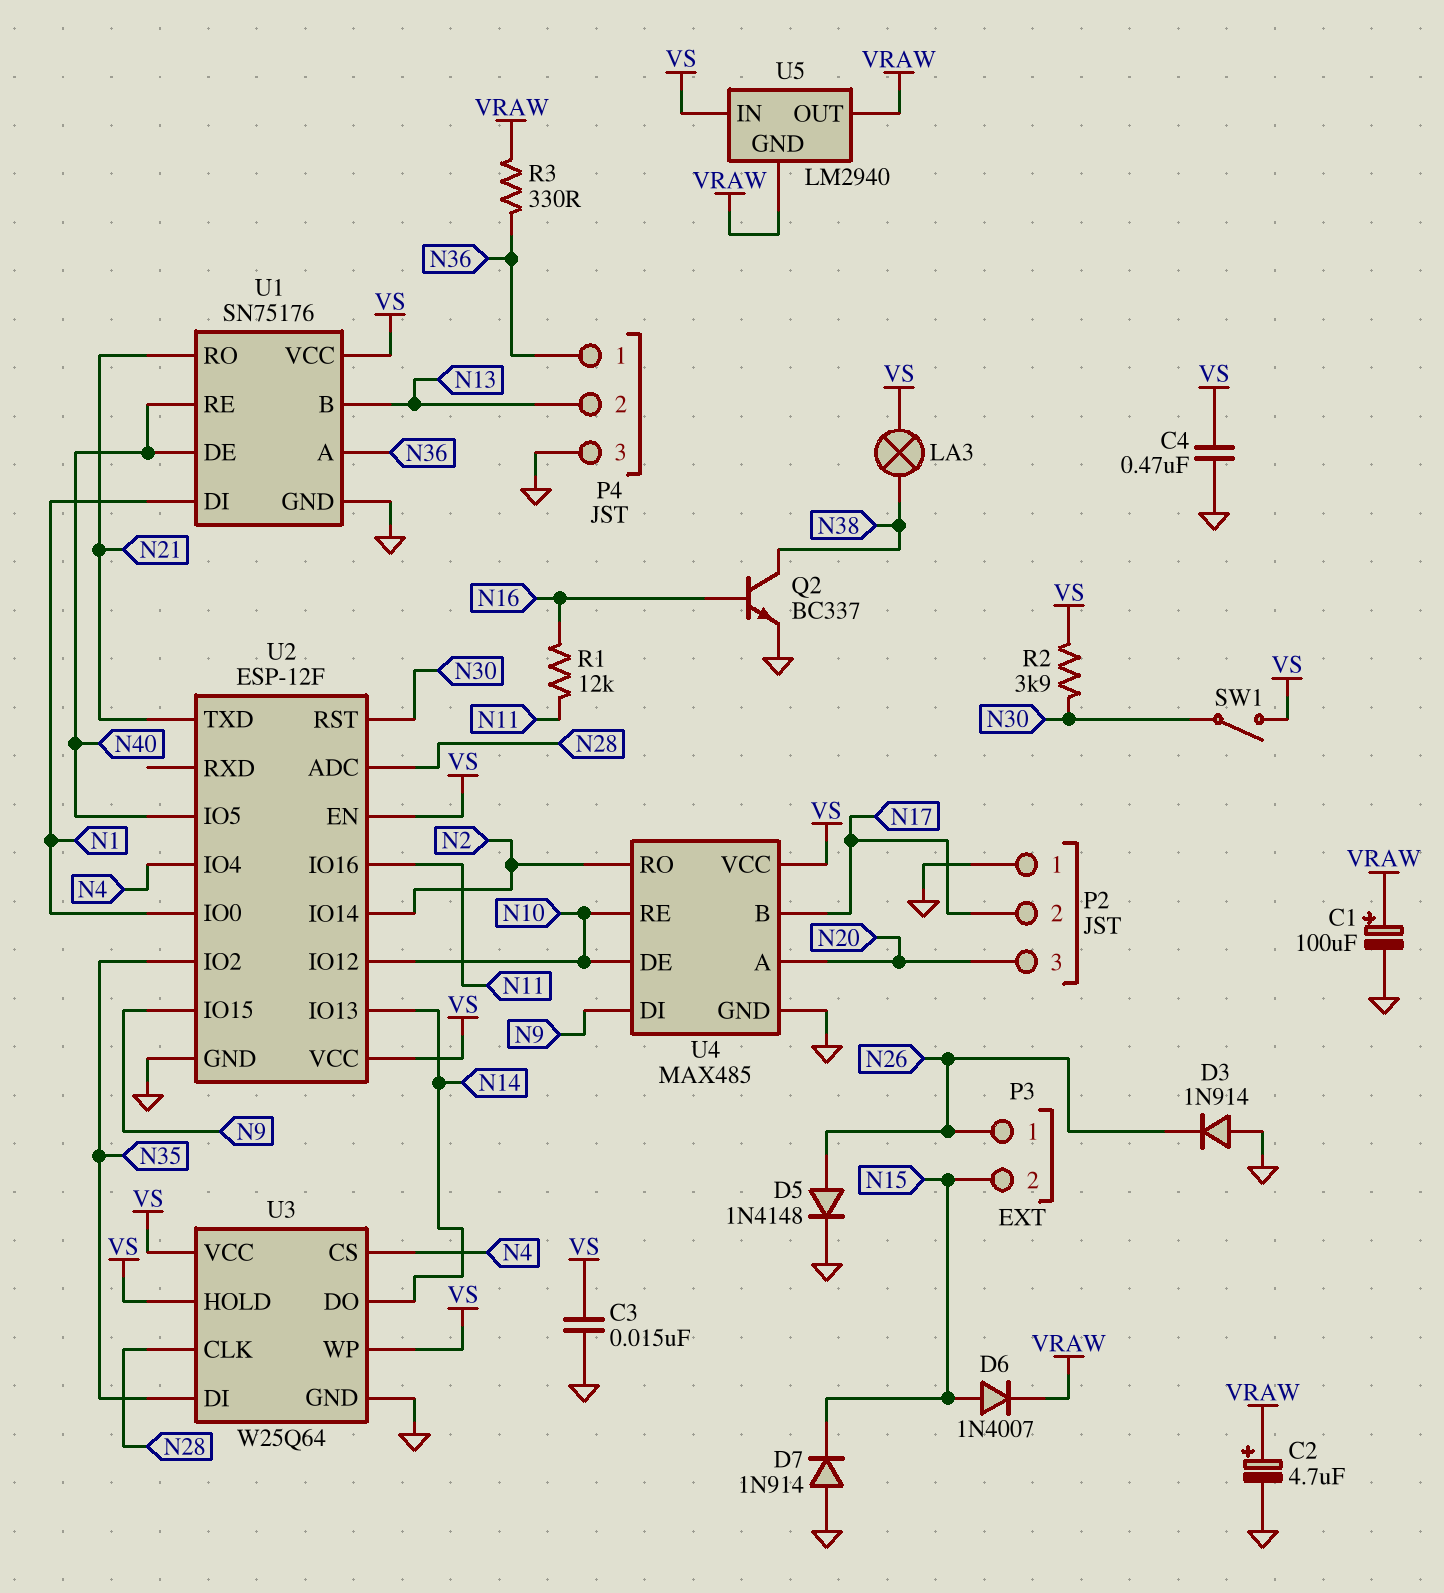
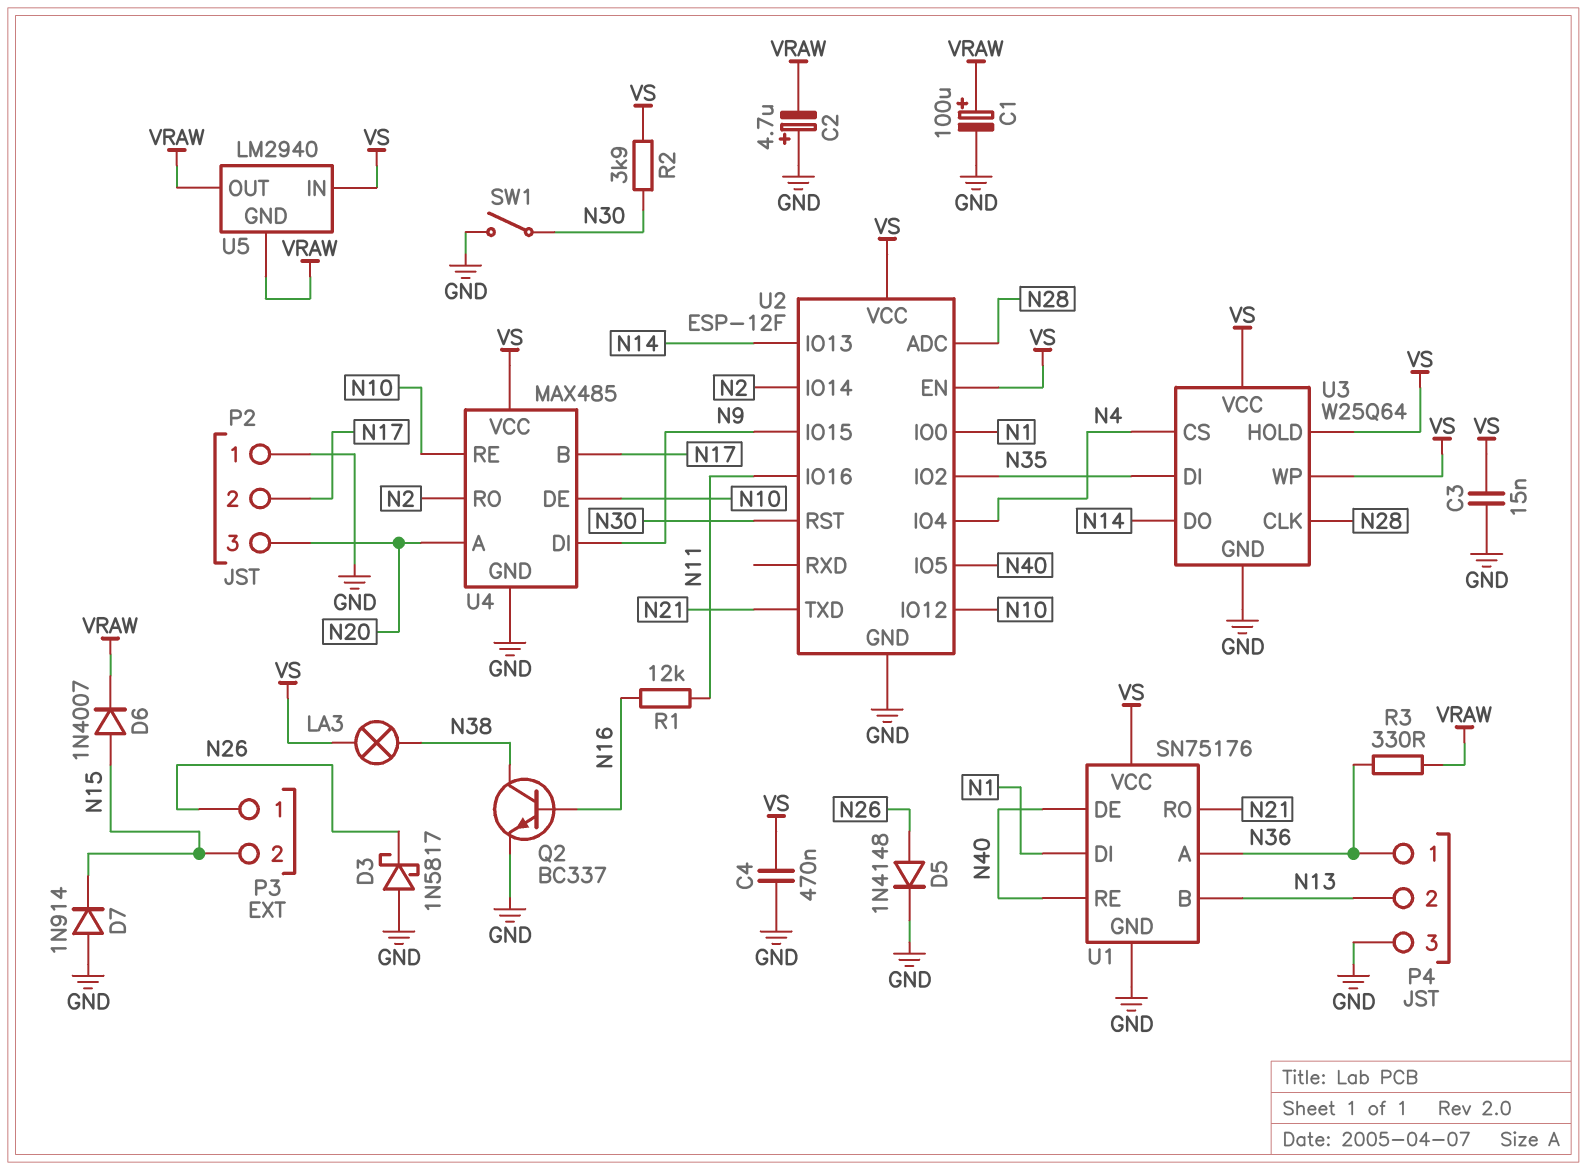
C2: 4.7uF (plus VRAW, minus GND) -> 4.7uF (plus GND, minus VRAW)
D3: diode 1N914 (A GND, K N26) -> schottky 1N5817 (A GND, K N26)
SW1: switch (N30, VS) -> switch (GND, N30)

